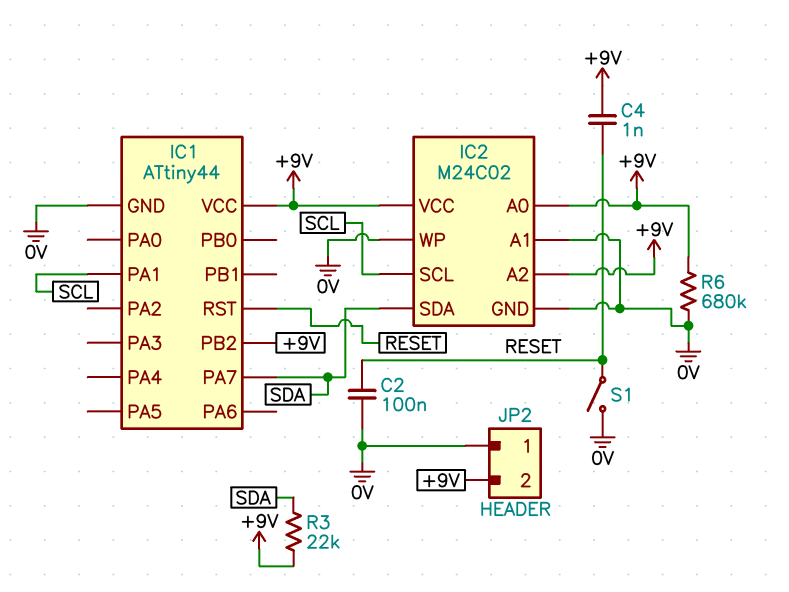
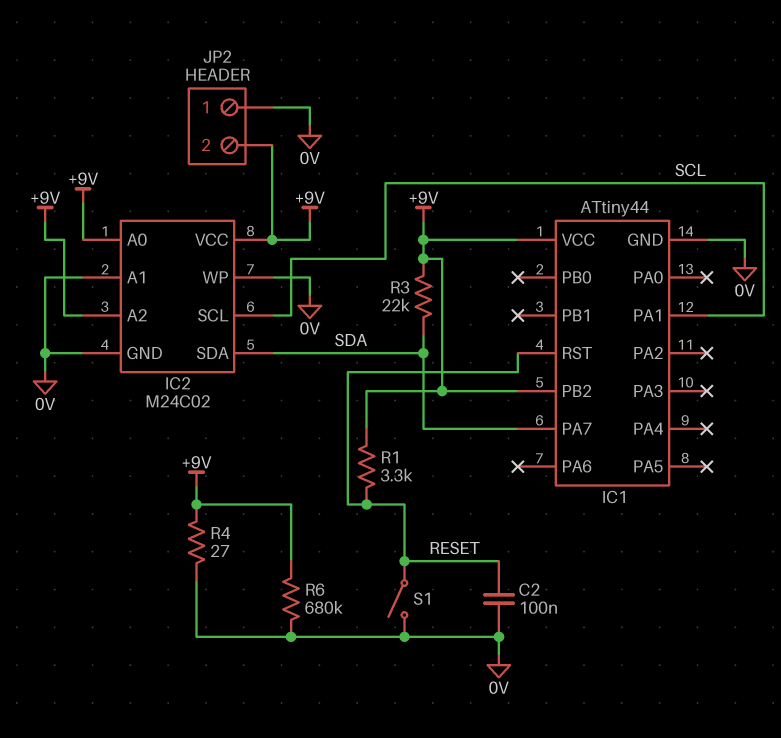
C4: 1nF (+9V, RESET) -> none
R1: none -> 3.3k (+9V, RESET)
R4: none -> 27 (+9V, 0V)

